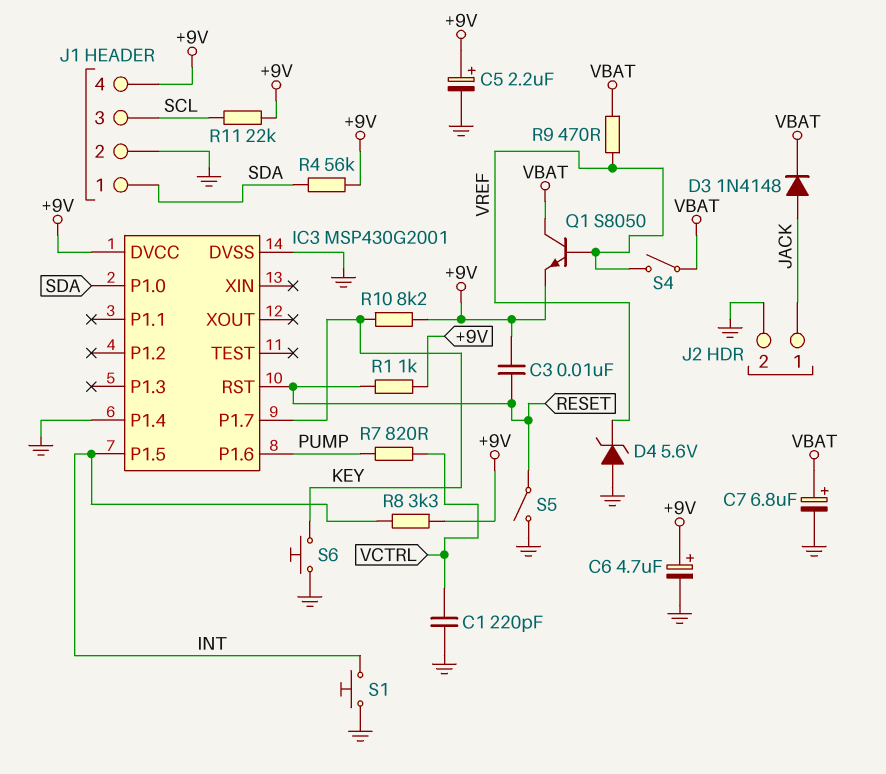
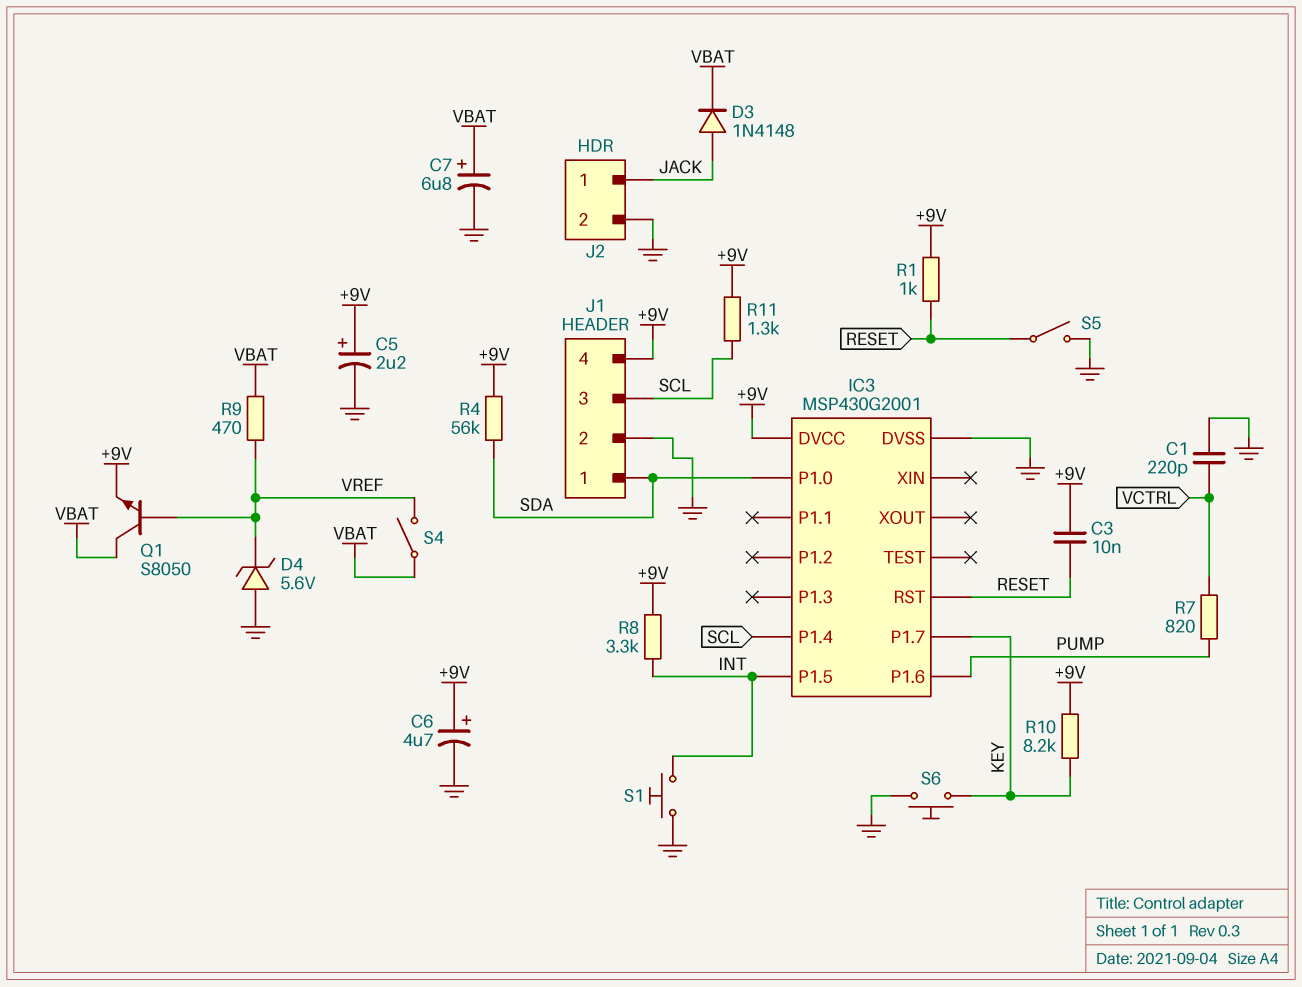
IC3 pin P1.4: GND -> SCL
R11: 22k (+9V, SCL) -> 1.3k (+9V, SCL)

